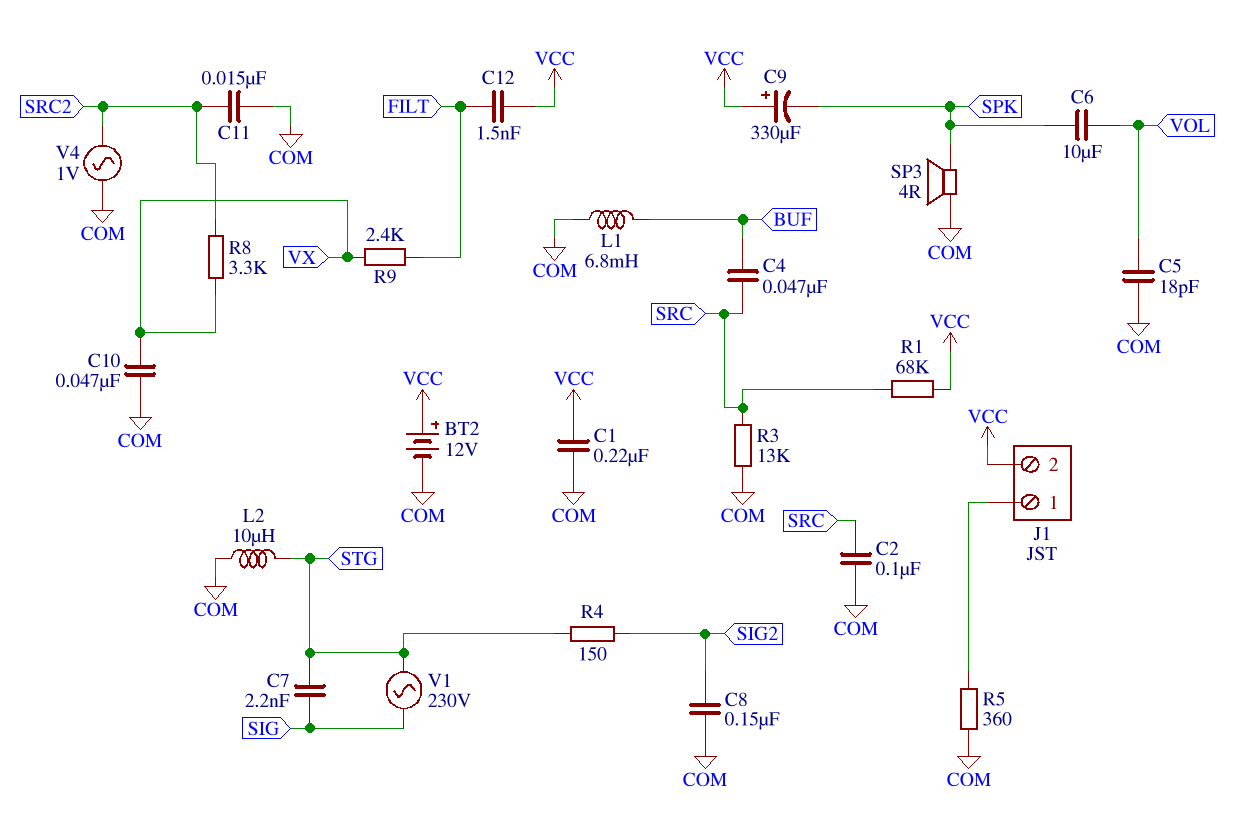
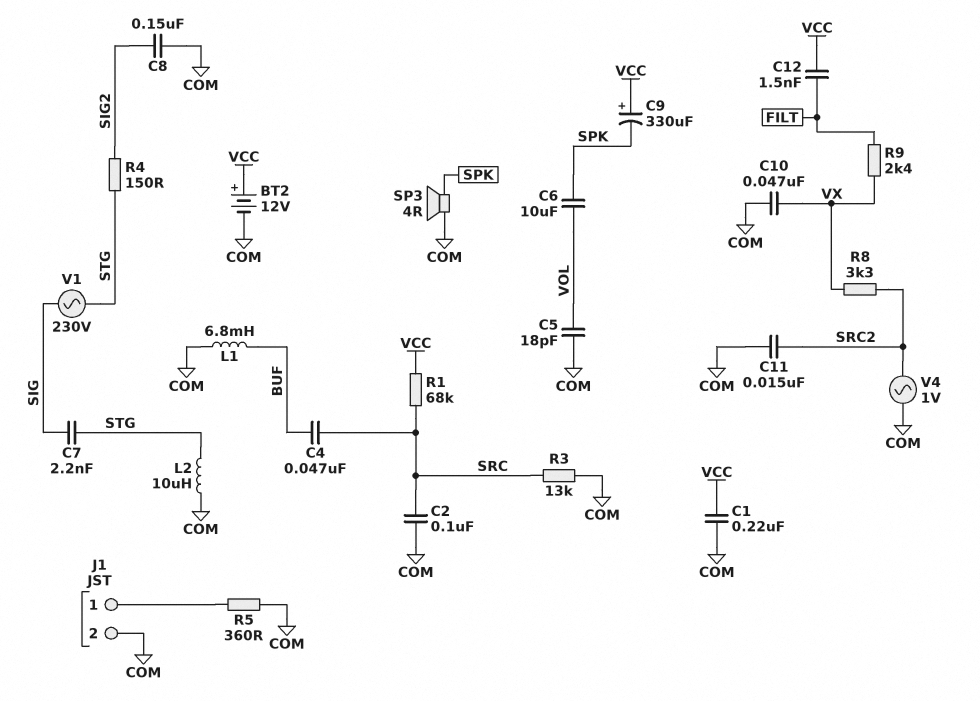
J1 pin 2: VCC -> COM

